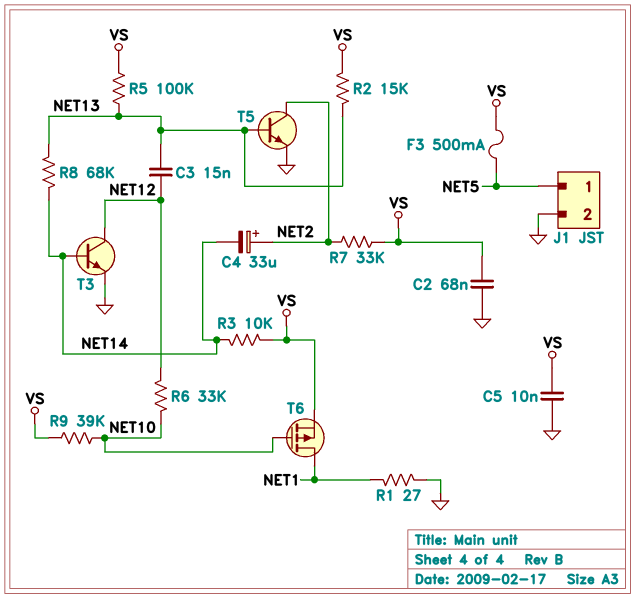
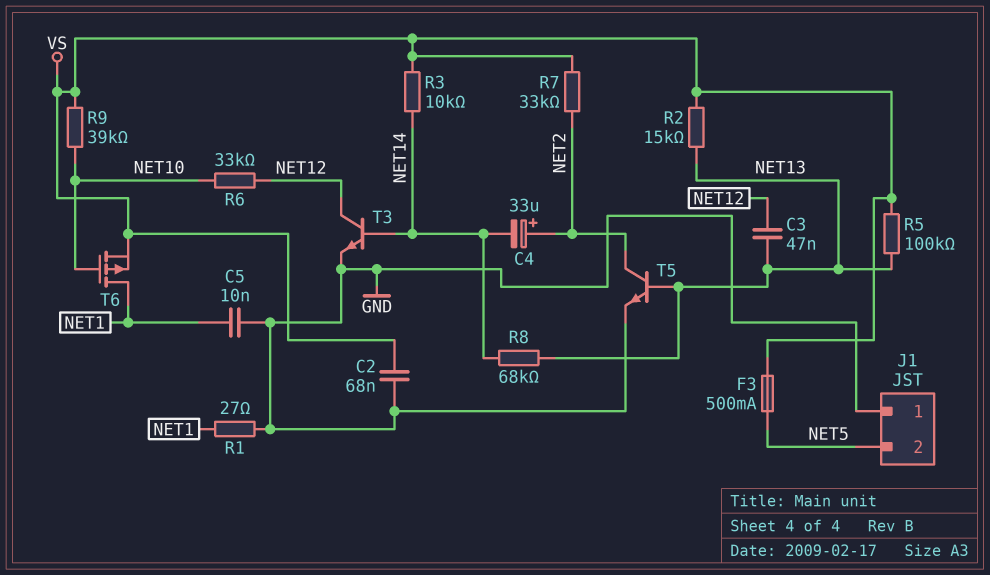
C3: 15nF (NET12, NET13) -> 47nF (NET12, NET13)
C5: 10nF (GND, VS) -> 10nF (GND, NET1)
J1 pin 1: NET5 -> GND
J1 pin 2: GND -> NET5

